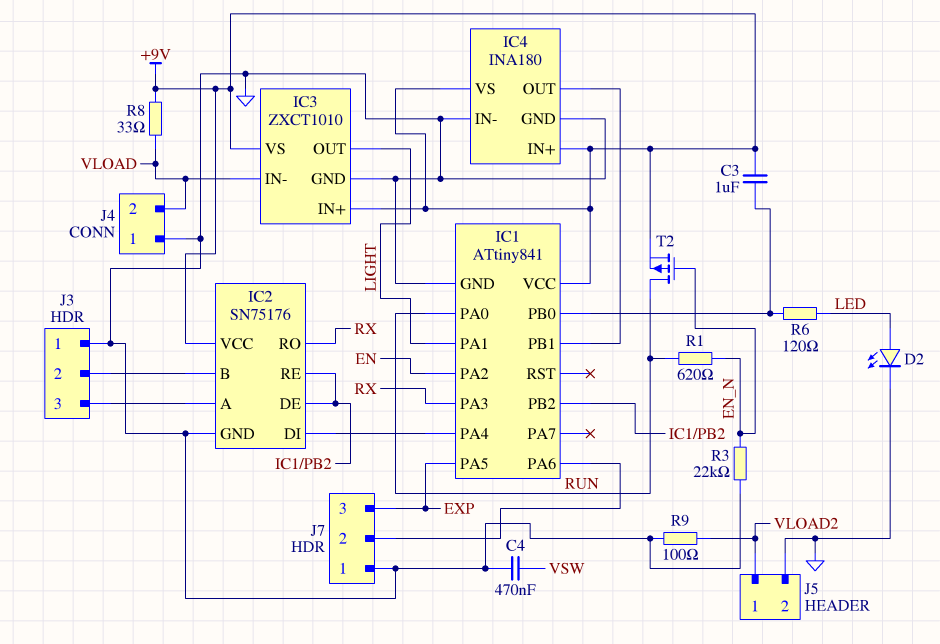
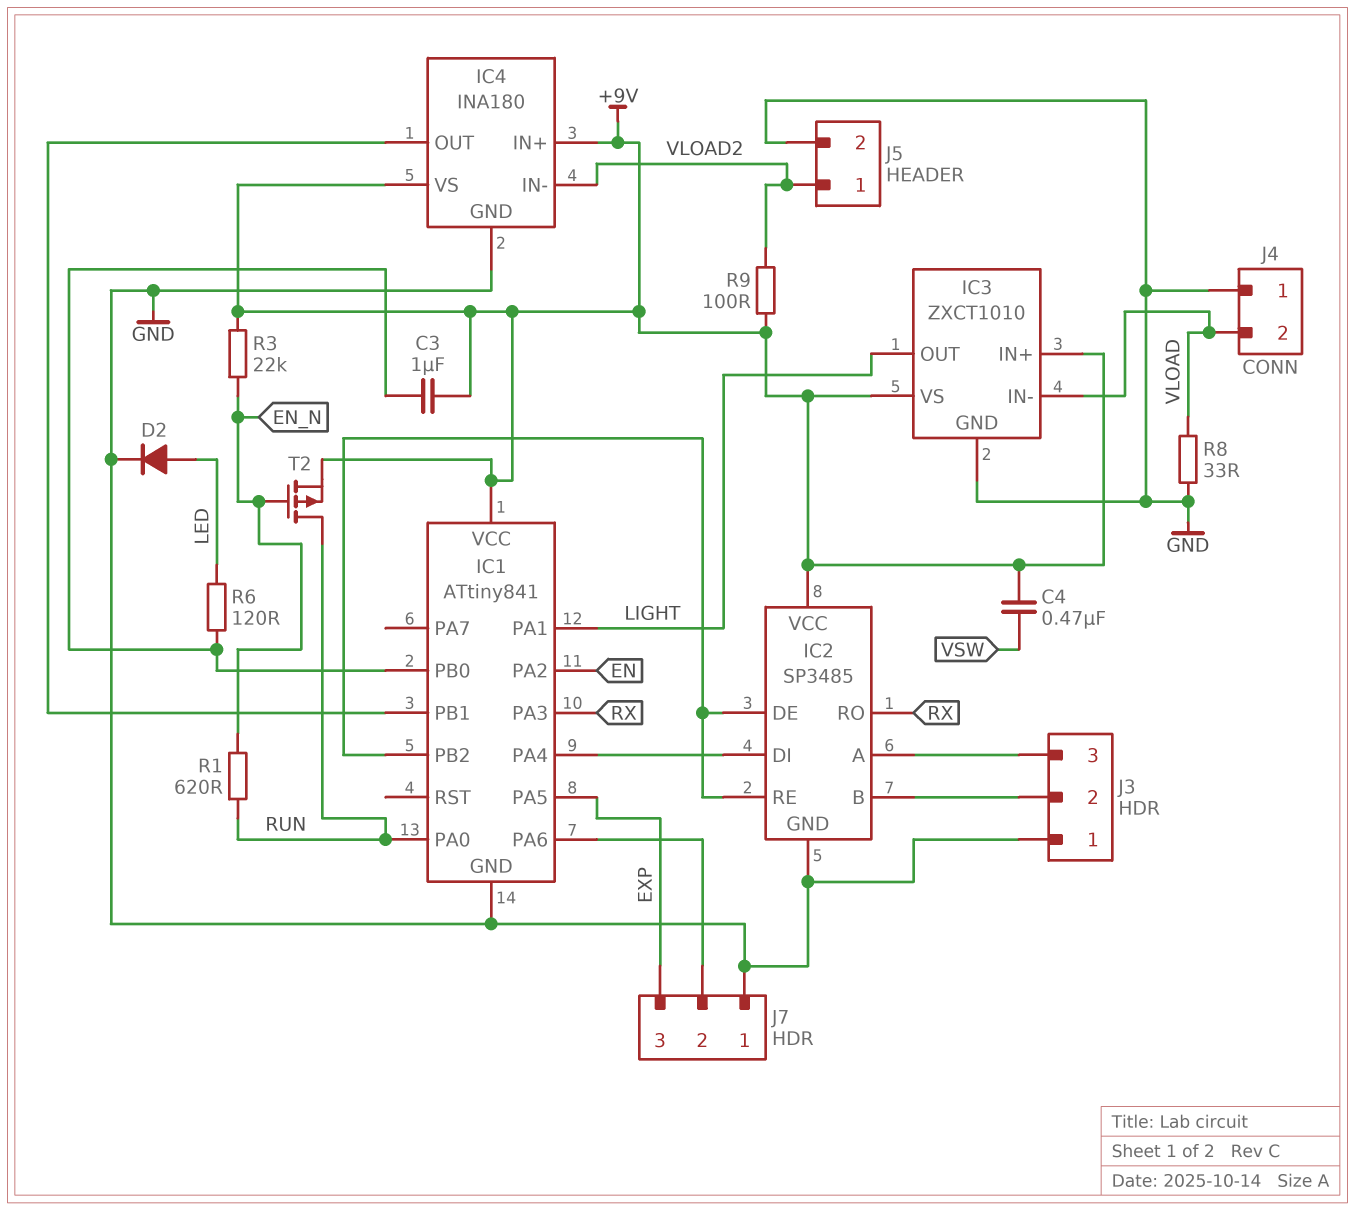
C4: 470nF (GND, VSW) -> 470nF (+9V, VSW)
D2: LED (A LED, K GND) -> diode (A LED, K GND)
IC2: SN75176 -> SP3485
IC4 pin IN-: GND -> VLOAD2
R3: 22k (EN_N, GND) -> 22k (+9V, EN_N)
R8: 33 (+9V, VLOAD) -> 33 (GND, VLOAD)
R9: 100 (GND, VLOAD2) -> 100 (+9V, VLOAD2)

